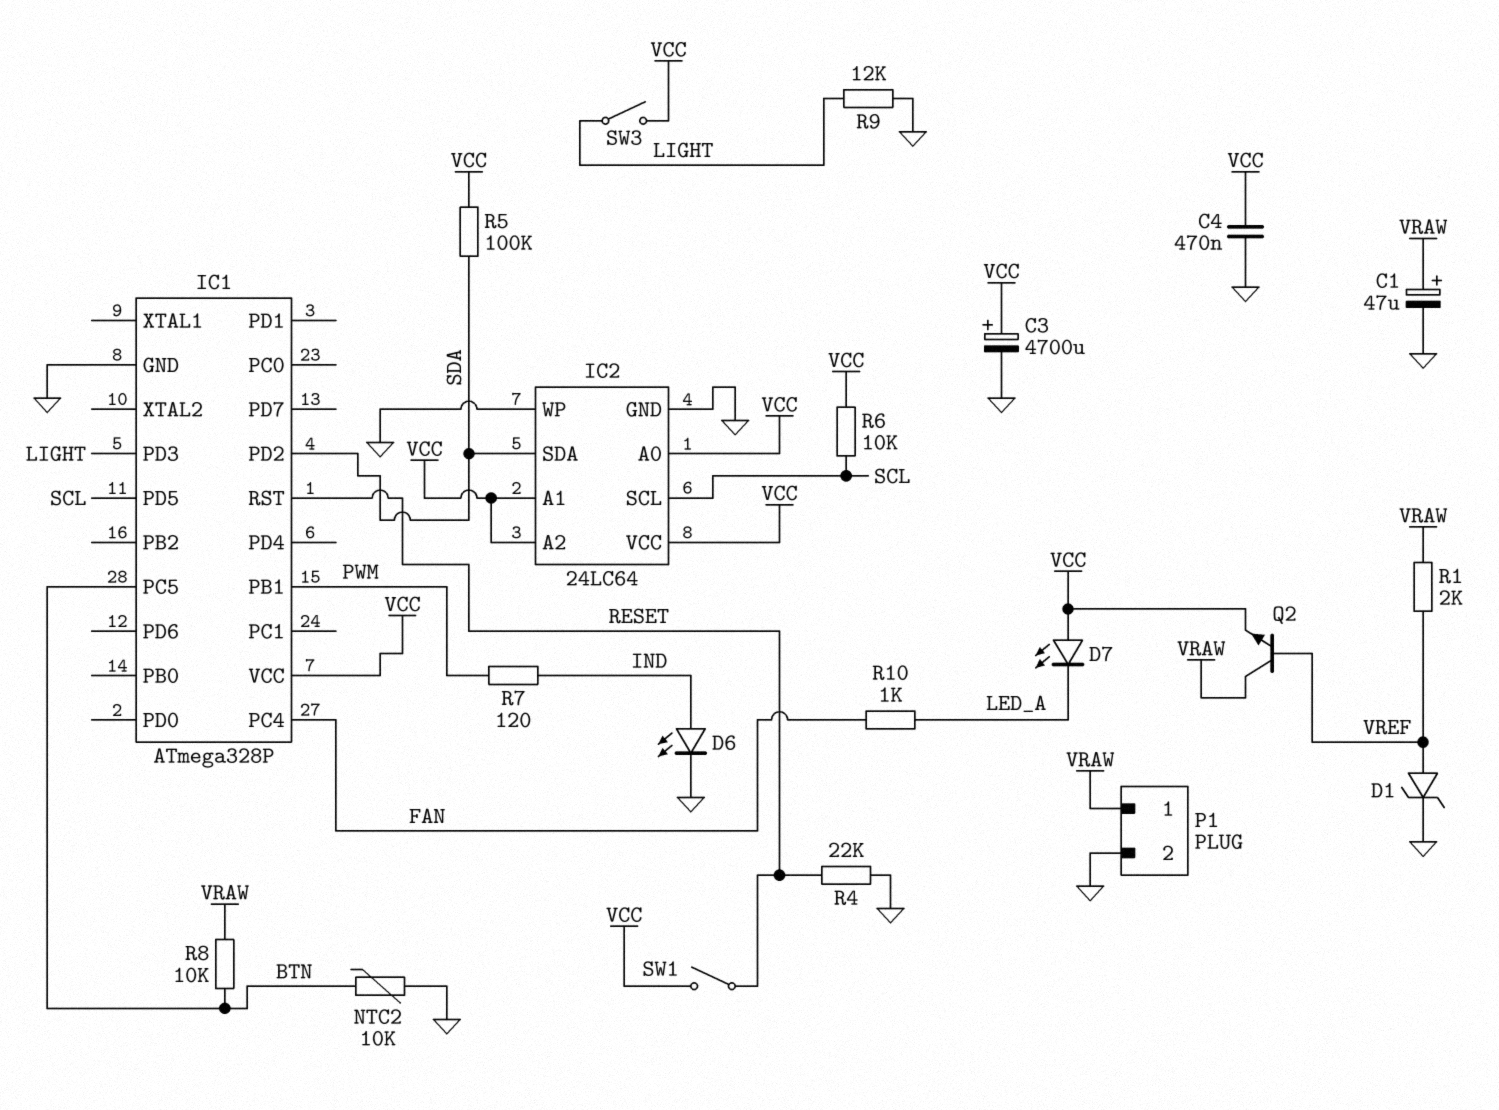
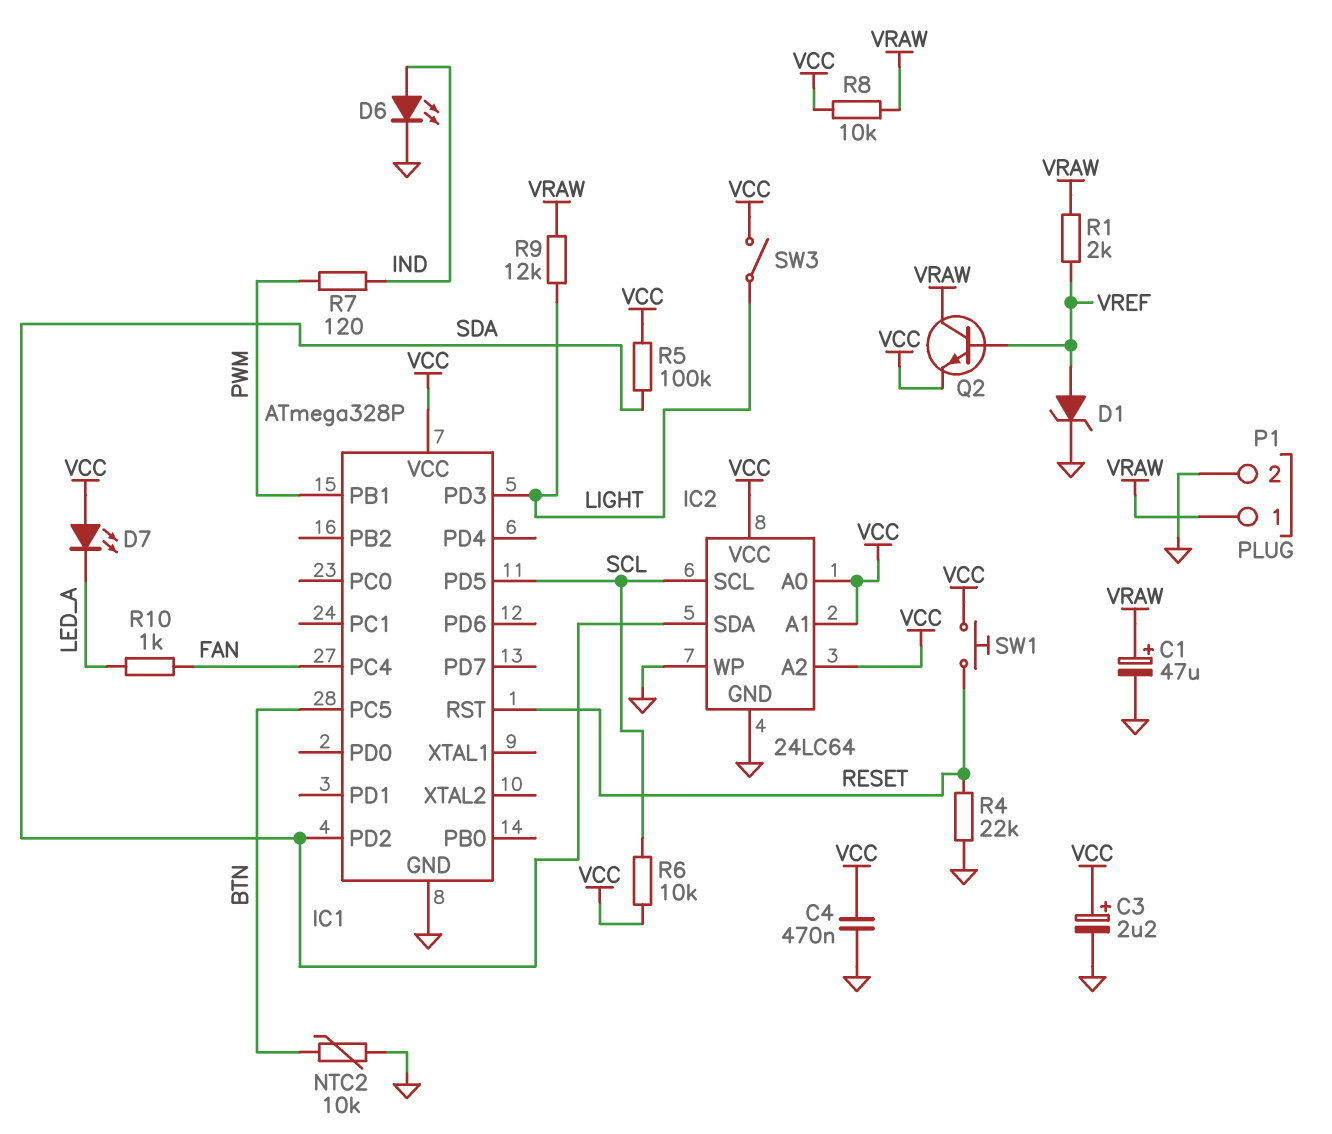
C3: 4700uF (plus VCC, minus GND) -> 2.2uF (plus VCC, minus GND)
R8: 10k (BTN, VRAW) -> 10k (VCC, VRAW)
R9: 12k (GND, LIGHT) -> 12k (LIGHT, VRAW)
SW1: switch (RESET, VCC) -> button (RESET, VCC)

